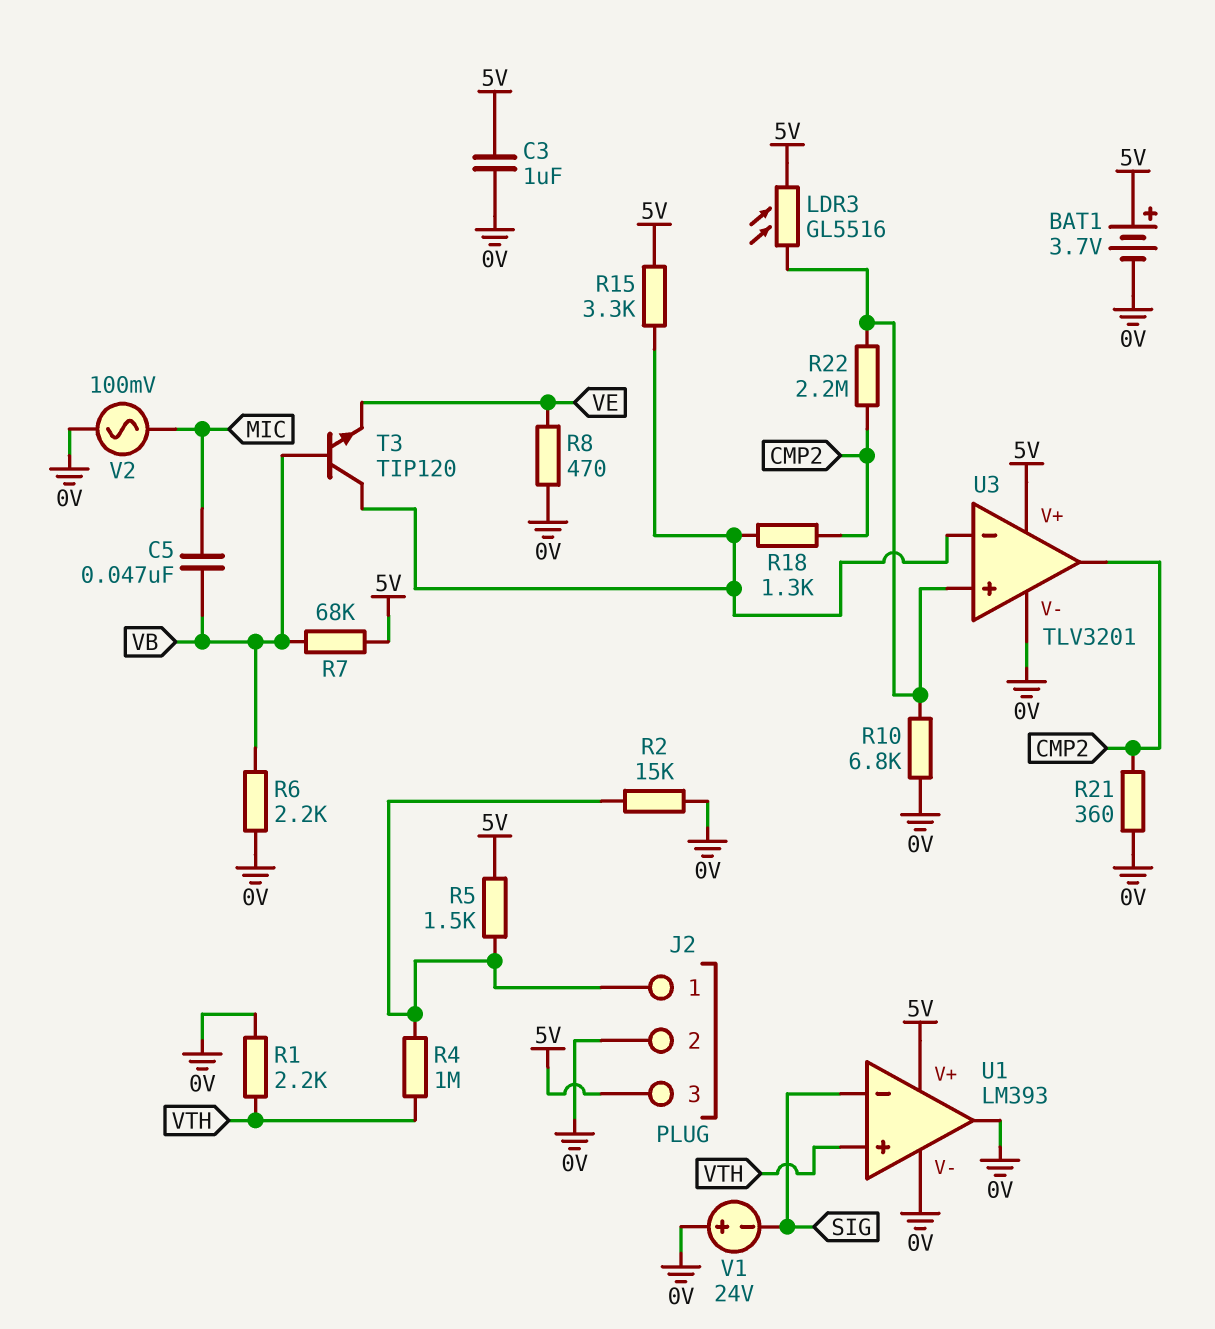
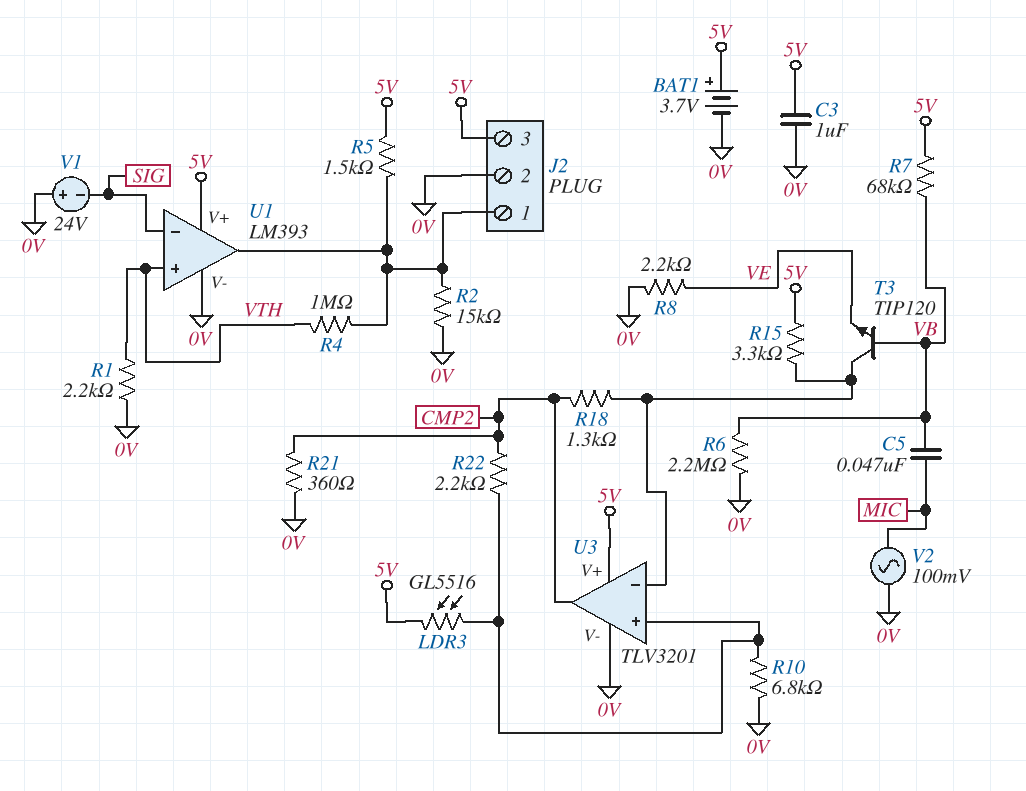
R6: 2.2k (0V, VB) -> 2.2M (0V, VB)
R8: 470 (0V, VE) -> 2.2k (0V, VE)
R22: 2.2M (CMP2, U3/in+) -> 2.2k (CMP2, U3/in+)
U1 pin out: 0V -> J2/1

